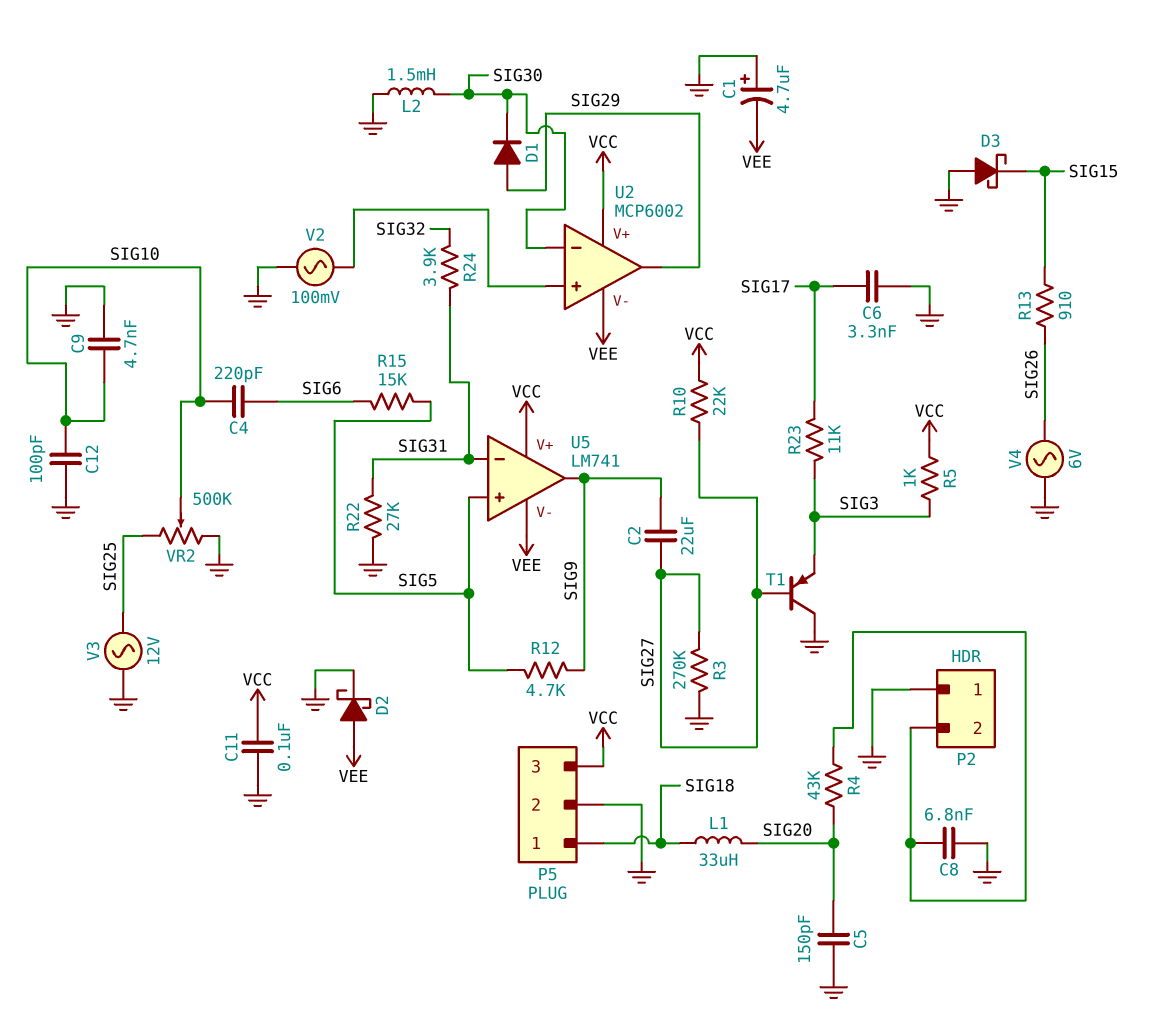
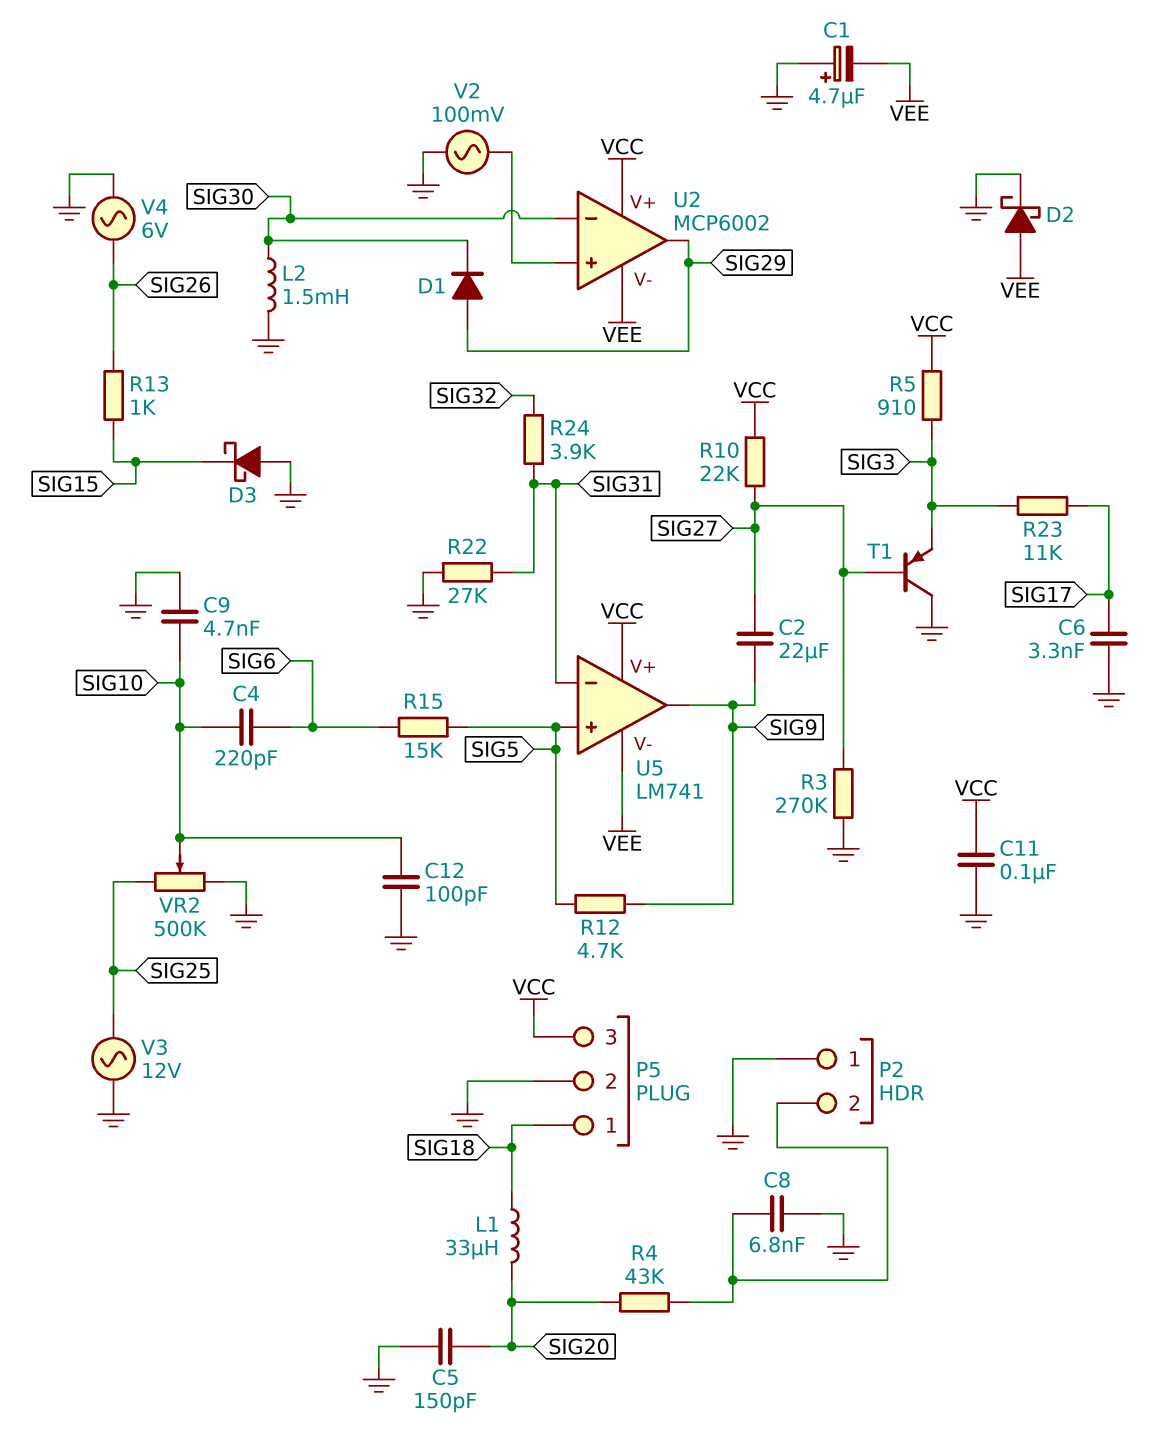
R5: 1k (SIG3, VCC) -> 910 (SIG3, VCC)
R13: 910 (SIG15, SIG26) -> 1k (SIG15, SIG26)

